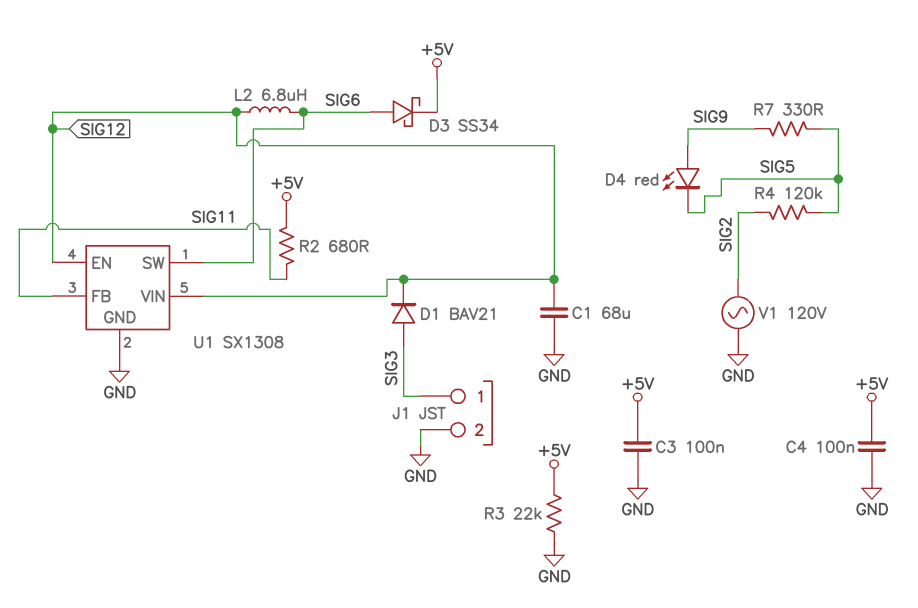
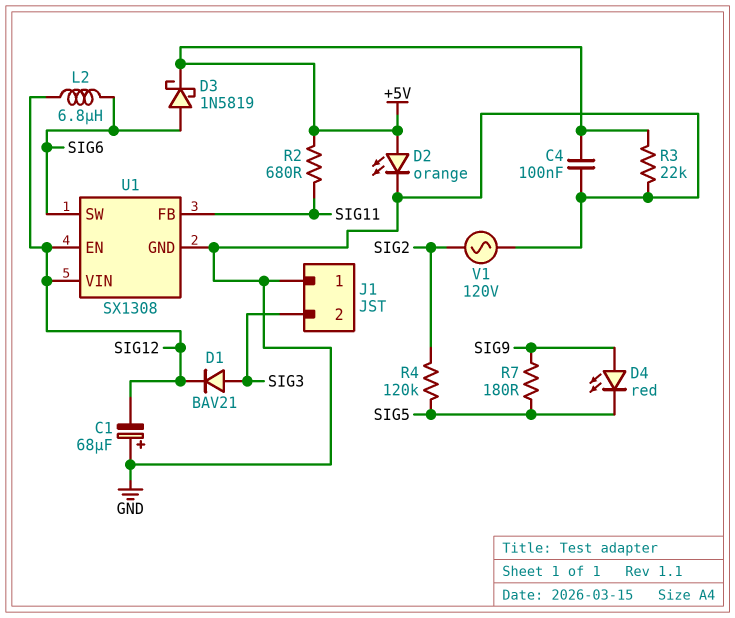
C1: 68uF (GND, SIG12) -> 68uF (plus GND, minus SIG12)
C3: 100nF (+5V, GND) -> none
D2: none -> LED orange (A +5V, K GND)
D3: schottky SS34 (A SIG6, K +5V) -> schottky 1N5819 (A SIG6, K +5V)
J1 pin 1: SIG3 -> GND
J1 pin 2: GND -> SIG3
R7: 330 (SIG5, SIG9) -> 180 (SIG5, SIG9)

